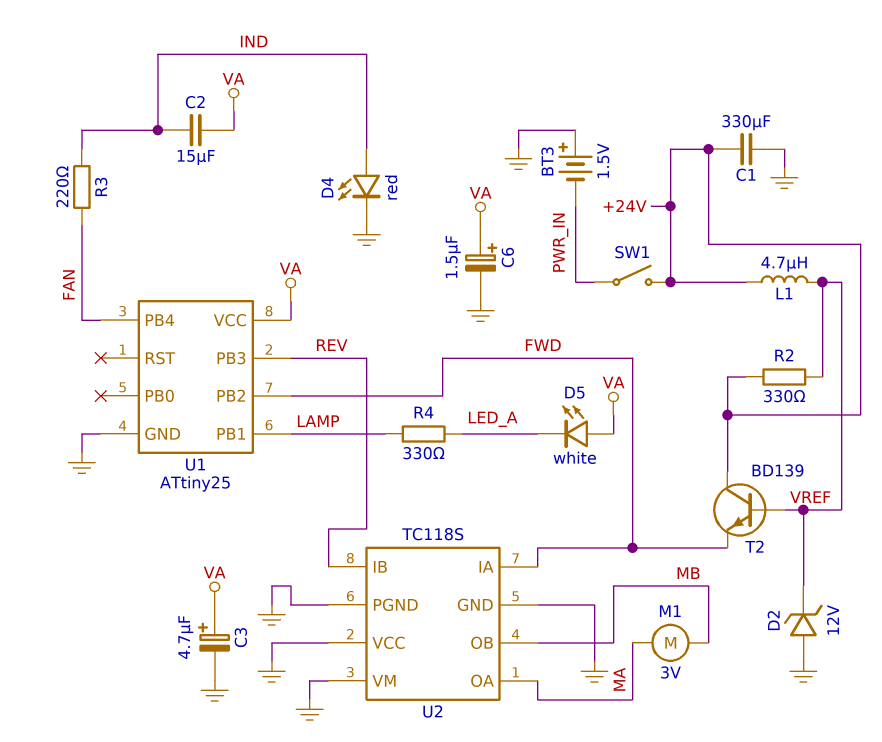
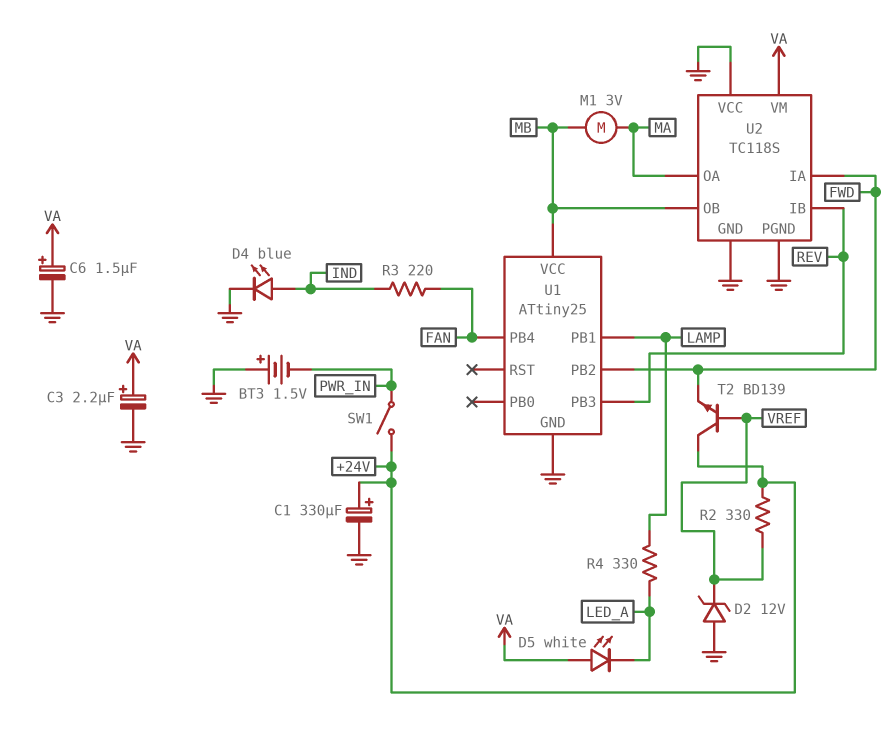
C1: 330uF (+24V, GND) -> 330uF (plus +24V, minus GND)
C2: 15uF (IND, VA) -> none
C3: 4.7uF (plus VA, minus GND) -> 2.2uF (plus VA, minus GND)
D4: LED red (A IND, K GND) -> LED blue (A IND, K GND)
L1: 4.7uH (+24V, VREF) -> none
U1 pin VCC: VA -> MB
U2 pin VM: GND -> VA

